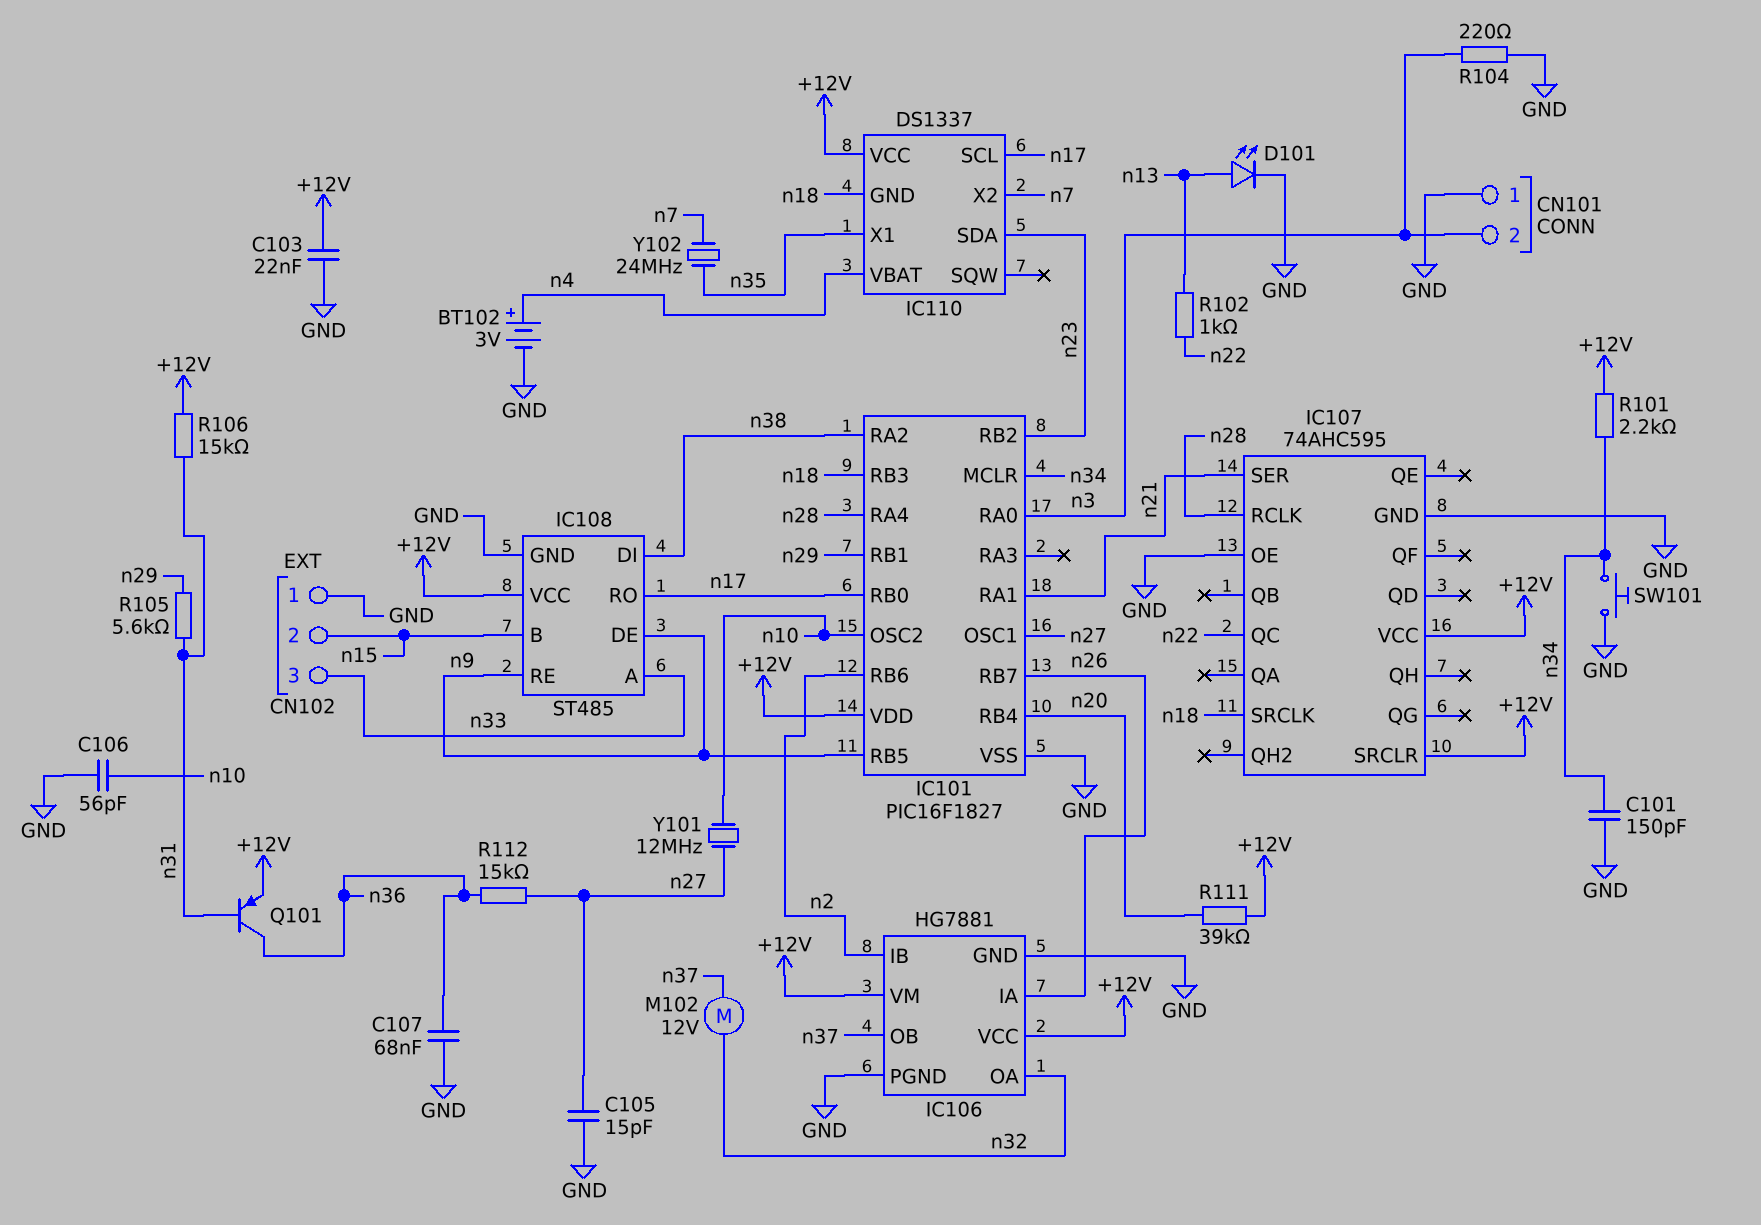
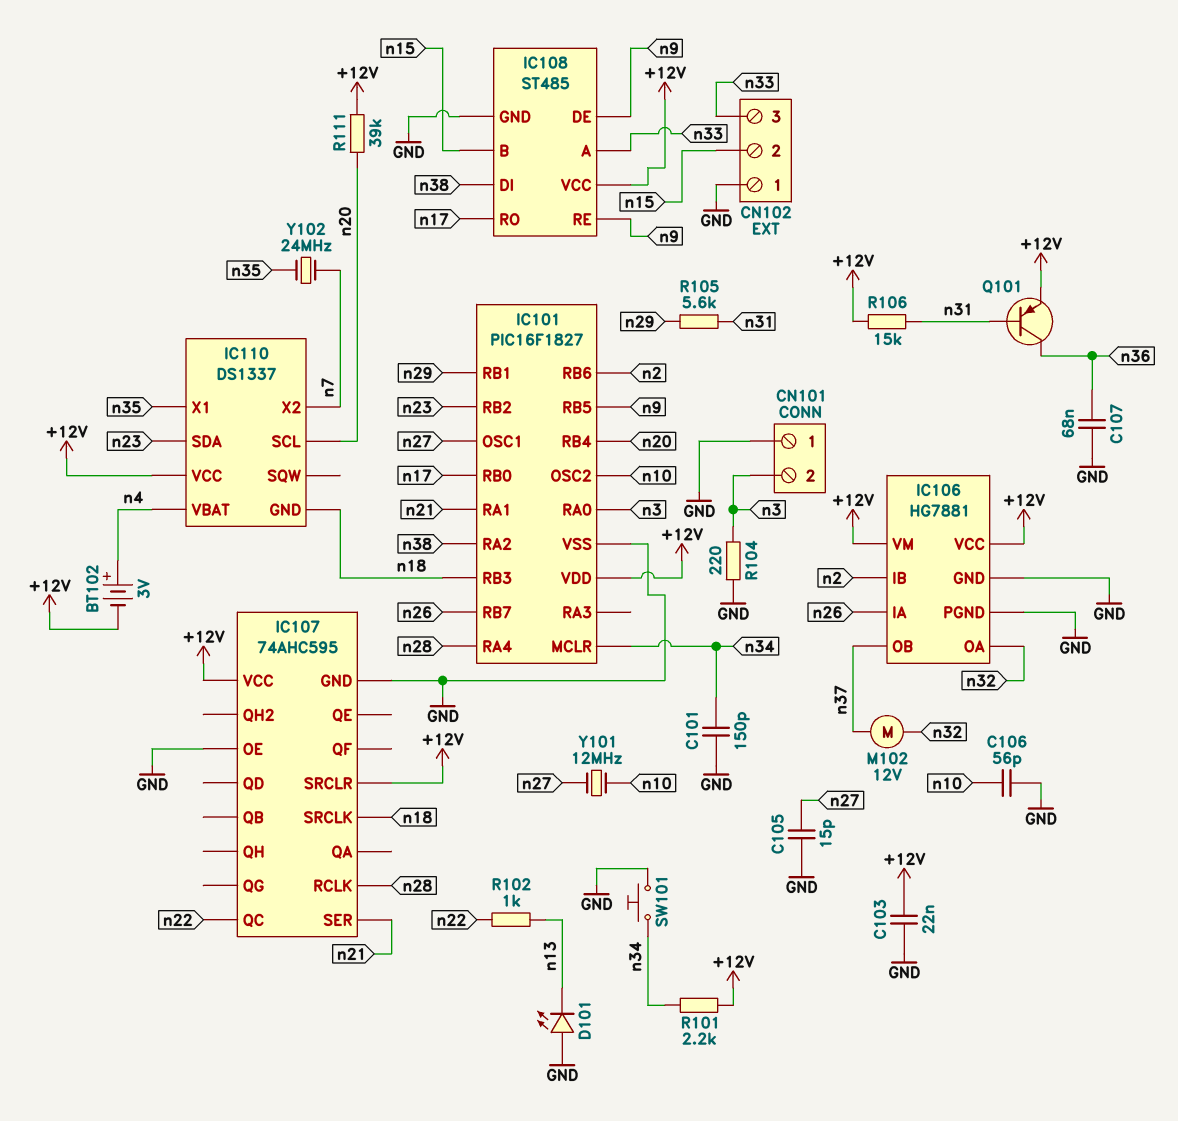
BT102: 3V (plus n4, minus GND) -> 3V (plus n4, minus +12V)
D101: LED (A n13, K GND) -> LED (A GND, K n13)
IC110 pin SCL: n17 -> n20
R112: 15k (n27, n36) -> none

